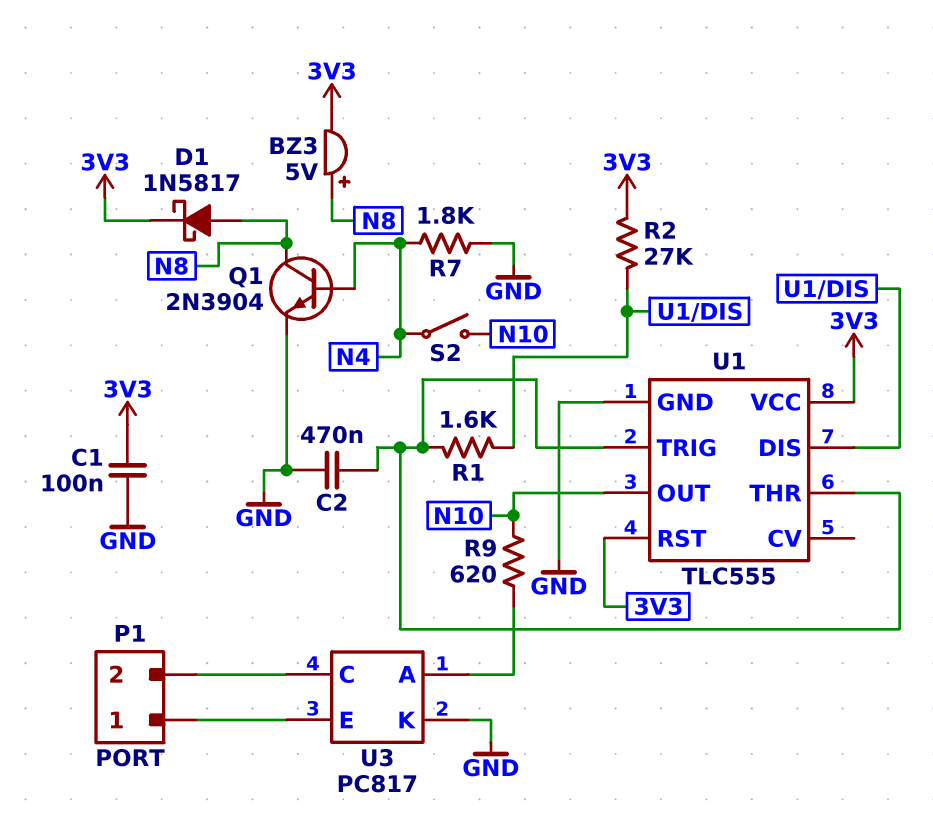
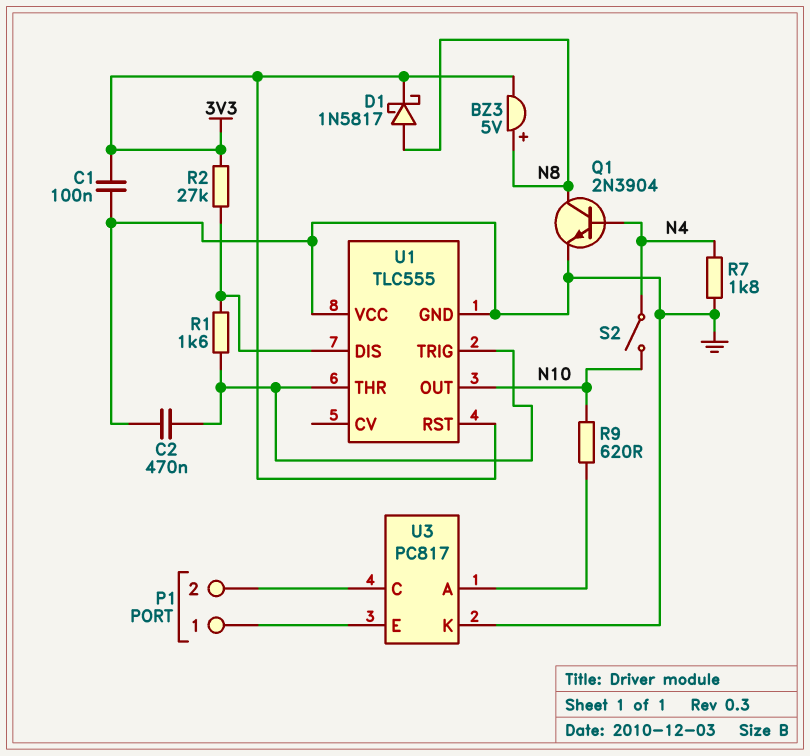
U1 pin VCC: 3V3 -> GND

